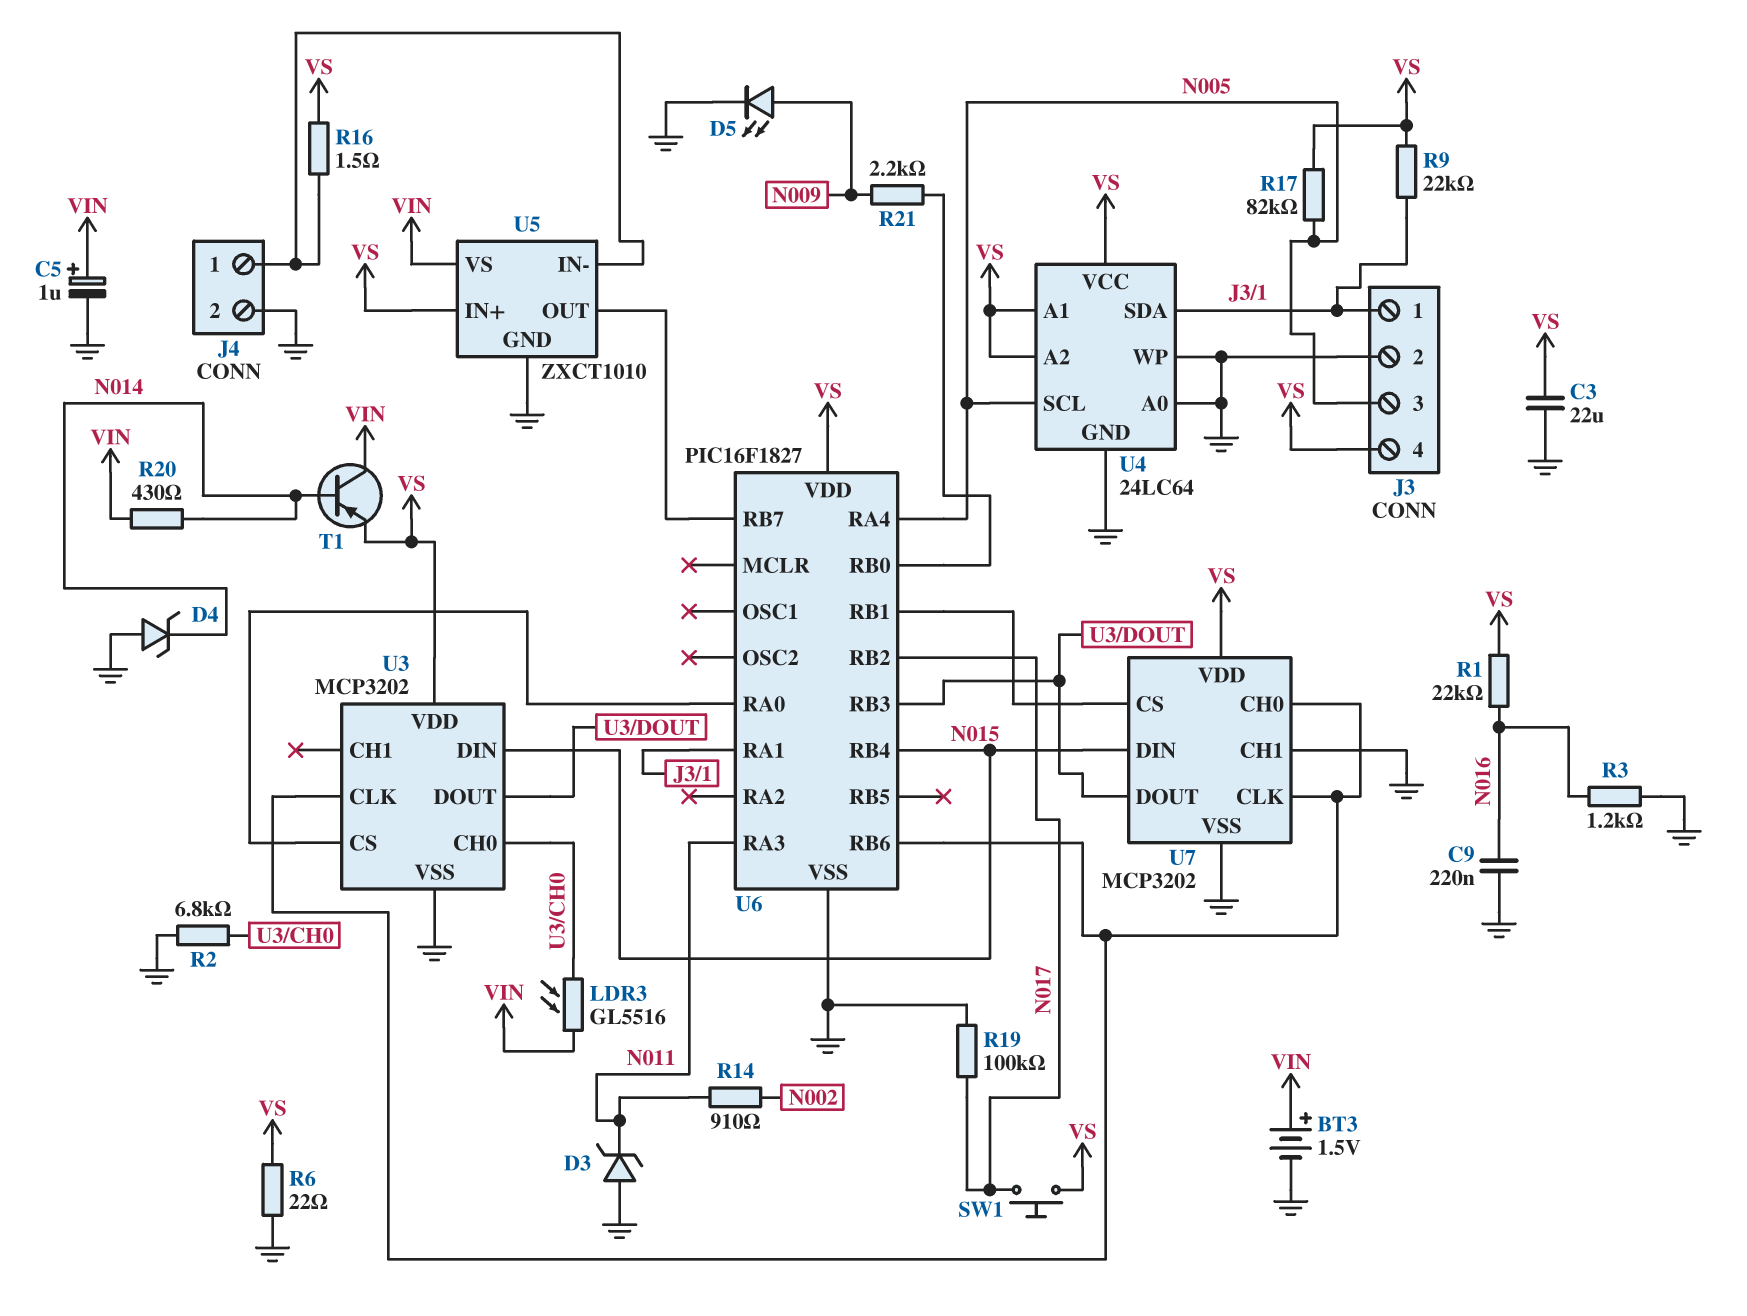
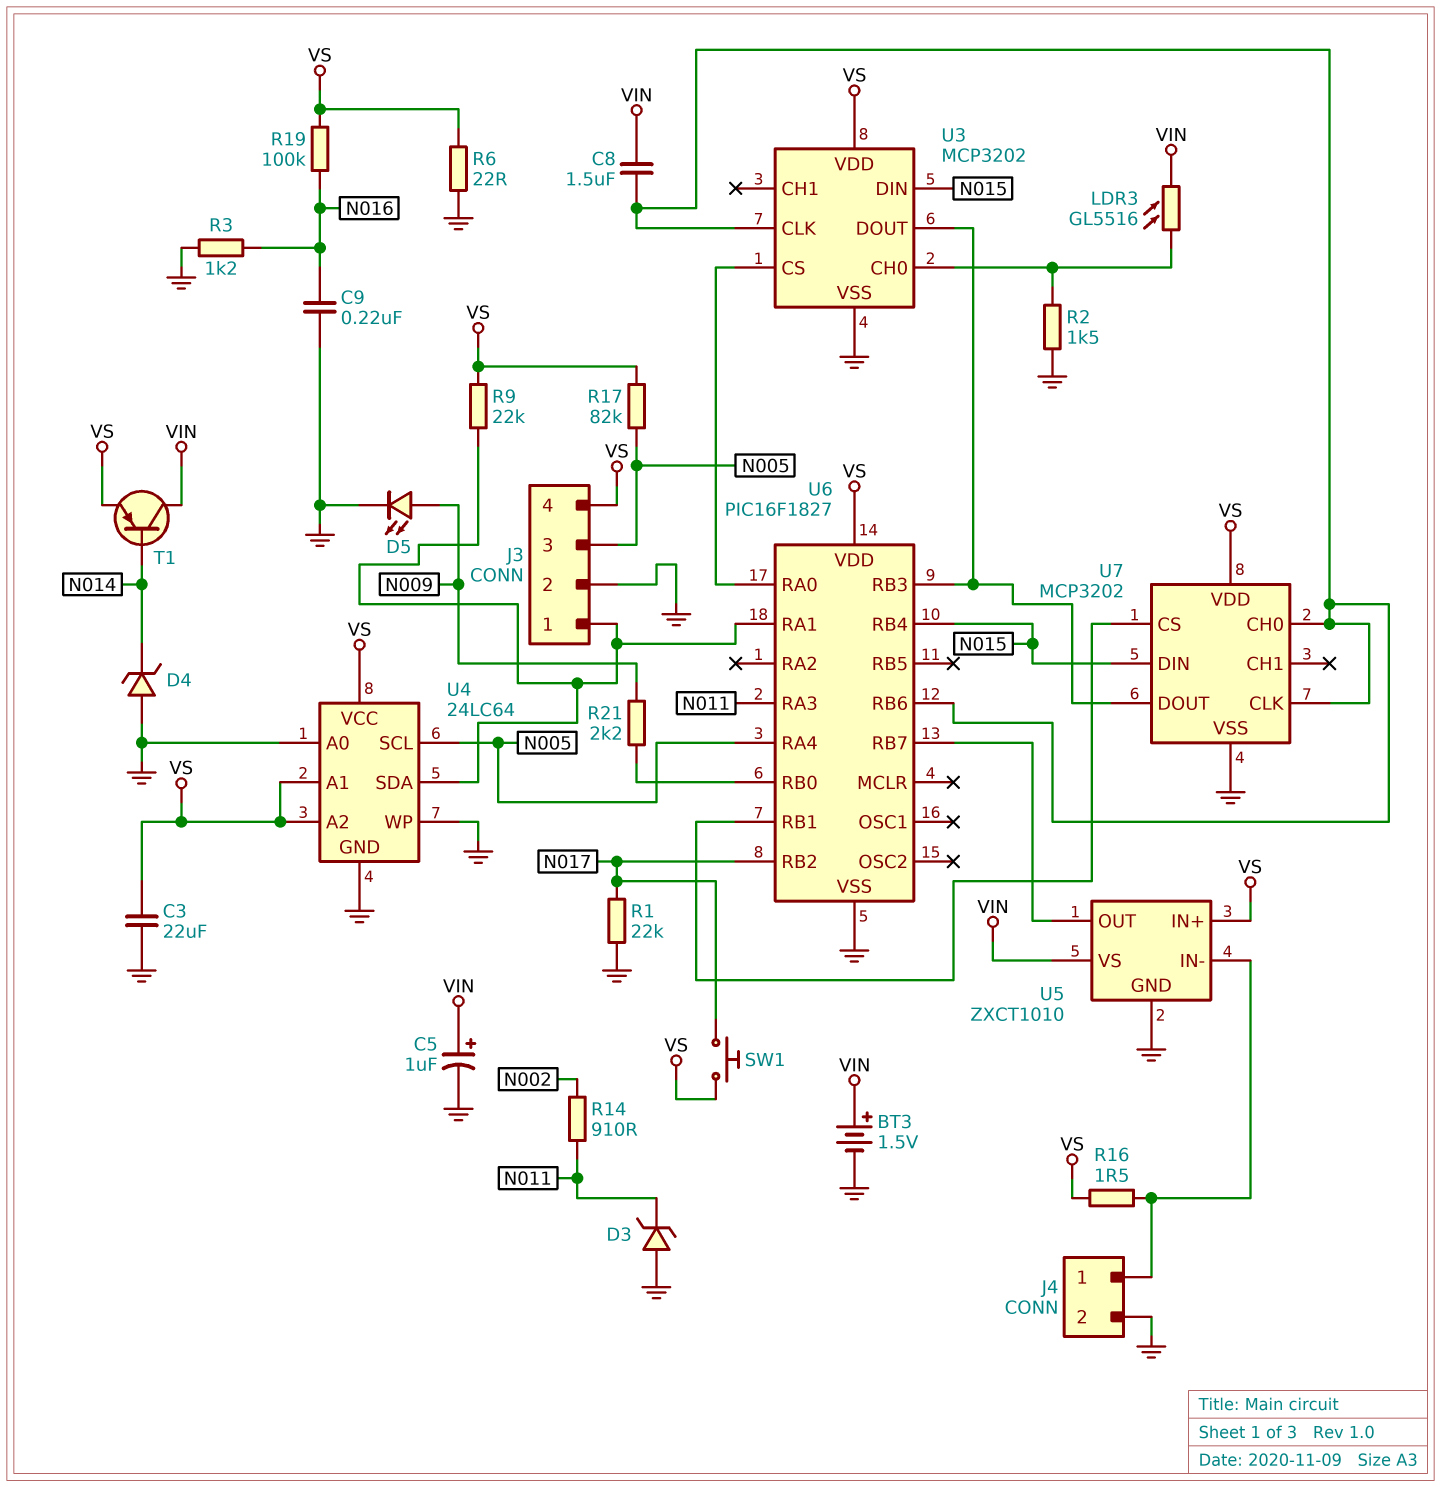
C8: none -> 1.5uF (U3/CLK, VIN)
R1: 22k (N016, VS) -> 22k (GND, N017)
R2: 6.8k (GND, U3/CH0) -> 1.5k (GND, U3/CH0)
R19: 100k (GND, N017) -> 100k (N016, VS)
R20: 430 (N014, VIN) -> none
U7 pin CH1: GND -> none

